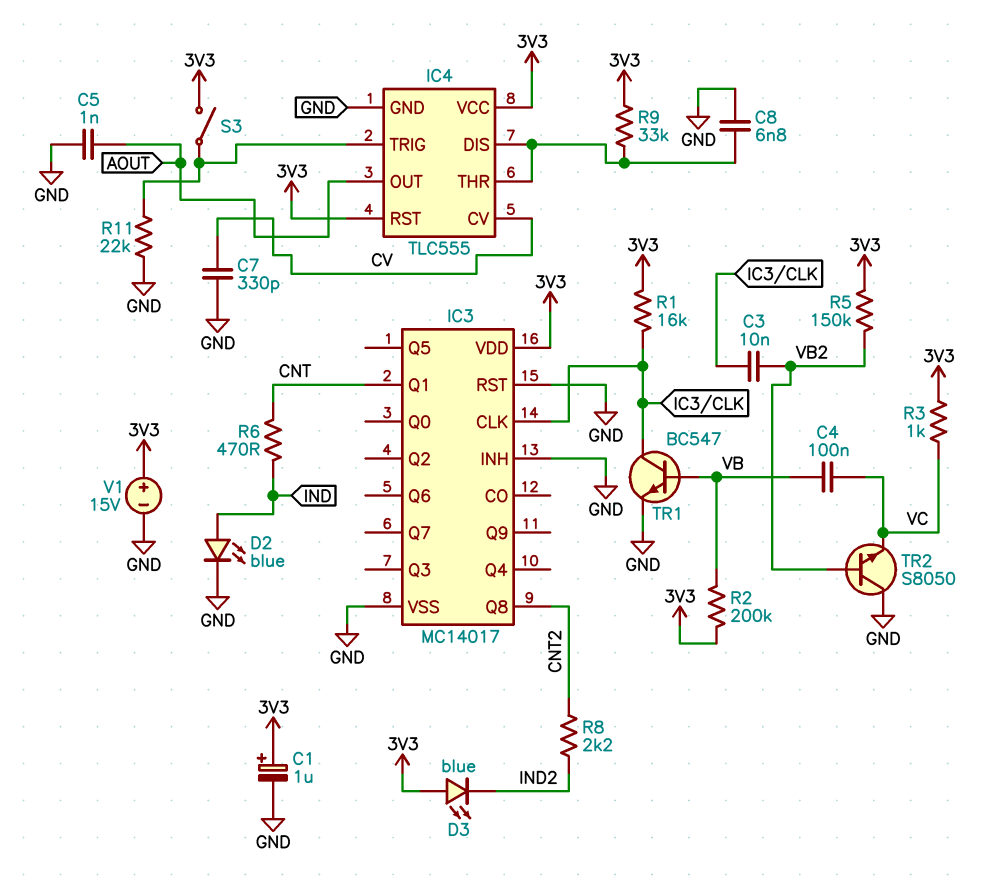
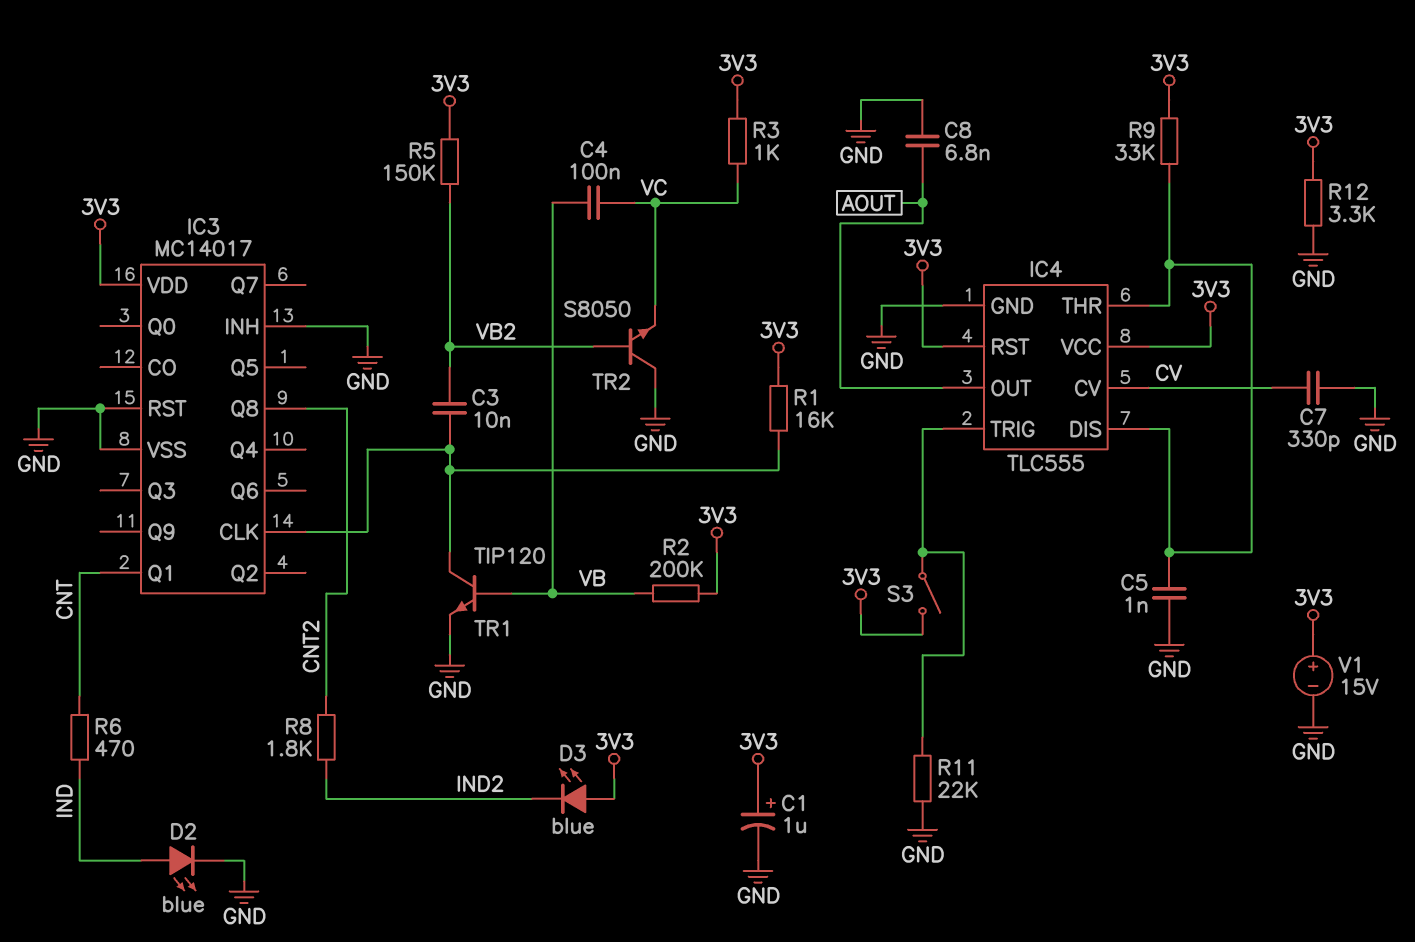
C5: 1nF (AOUT, GND) -> 1nF (GND, IC4/DIS)
C8: 6.8nF (GND, IC4/DIS) -> 6.8nF (AOUT, GND)
R8: 2.2k (CNT2, IND2) -> 1.8k (CNT2, IND2)
R12: none -> 3.3k (3V3, GND)
TR1: NPN BC547 (B VB, C IC3/CLK, E GND) -> NPN TIP120 (B VB, C IC3/CLK, E GND)

